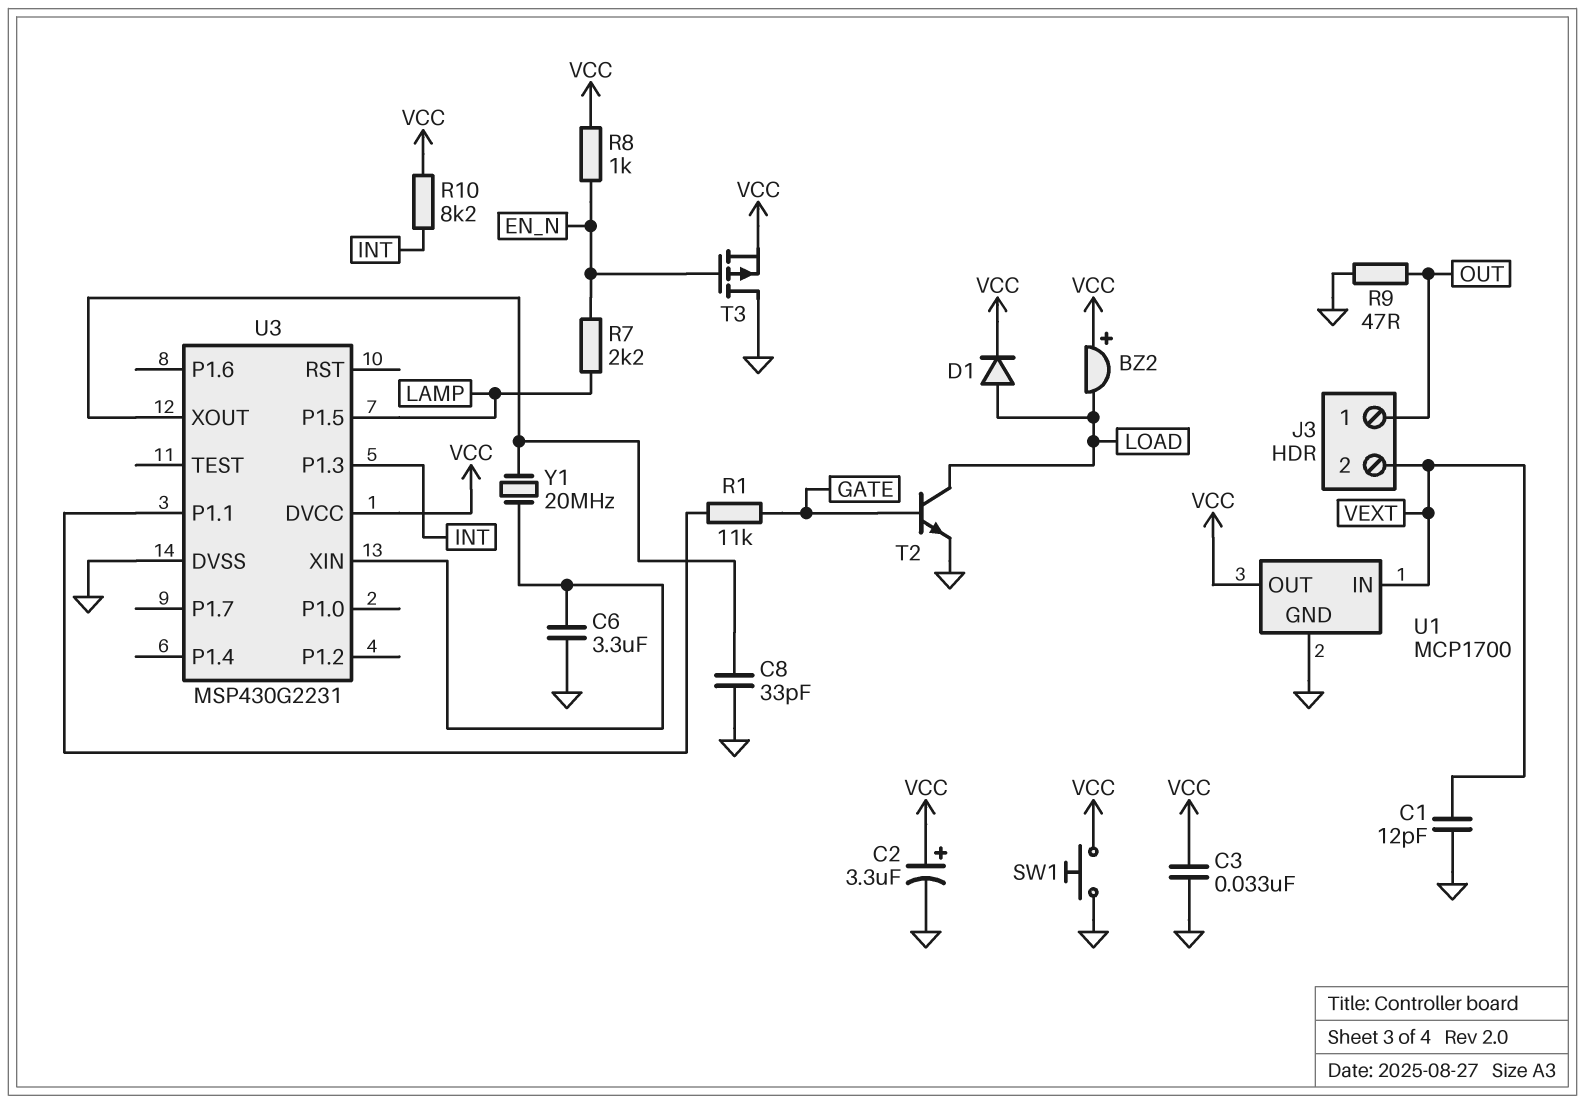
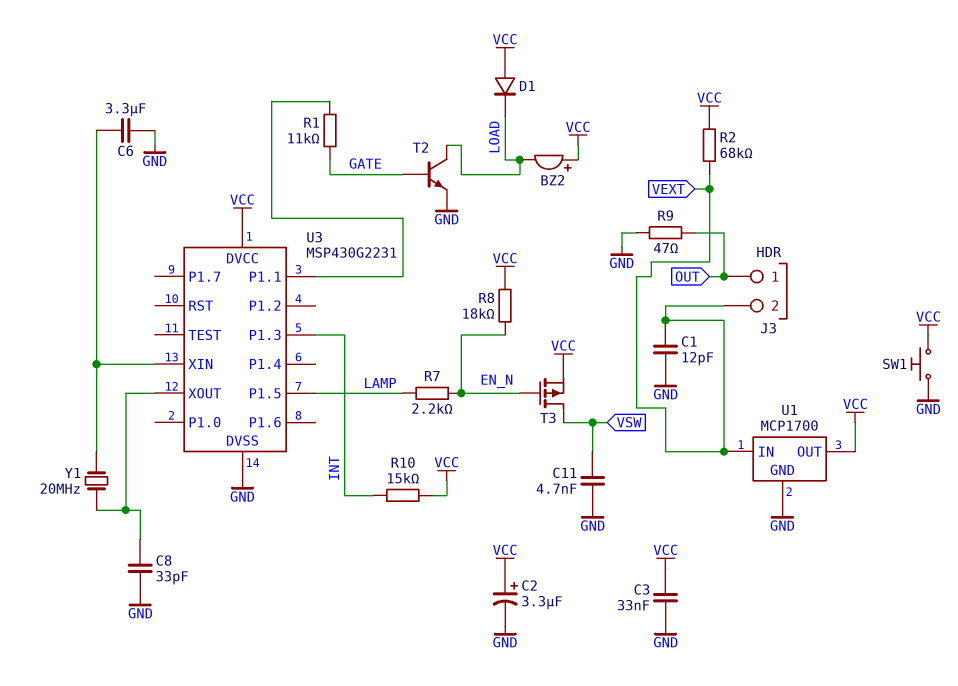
C11: none -> 4.7nF (GND, VSW)
D1: diode (A LOAD, K VCC) -> diode (A VCC, K LOAD)
R2: none -> 68k (VCC, VEXT)
R8: 1k (EN_N, VCC) -> 18k (EN_N, VCC)
R10: 8.2k (INT, VCC) -> 15k (INT, VCC)
T3: PMOS (G EN_N, D GND, S VCC) -> PMOS (G EN_N, D VSW, S VCC)

